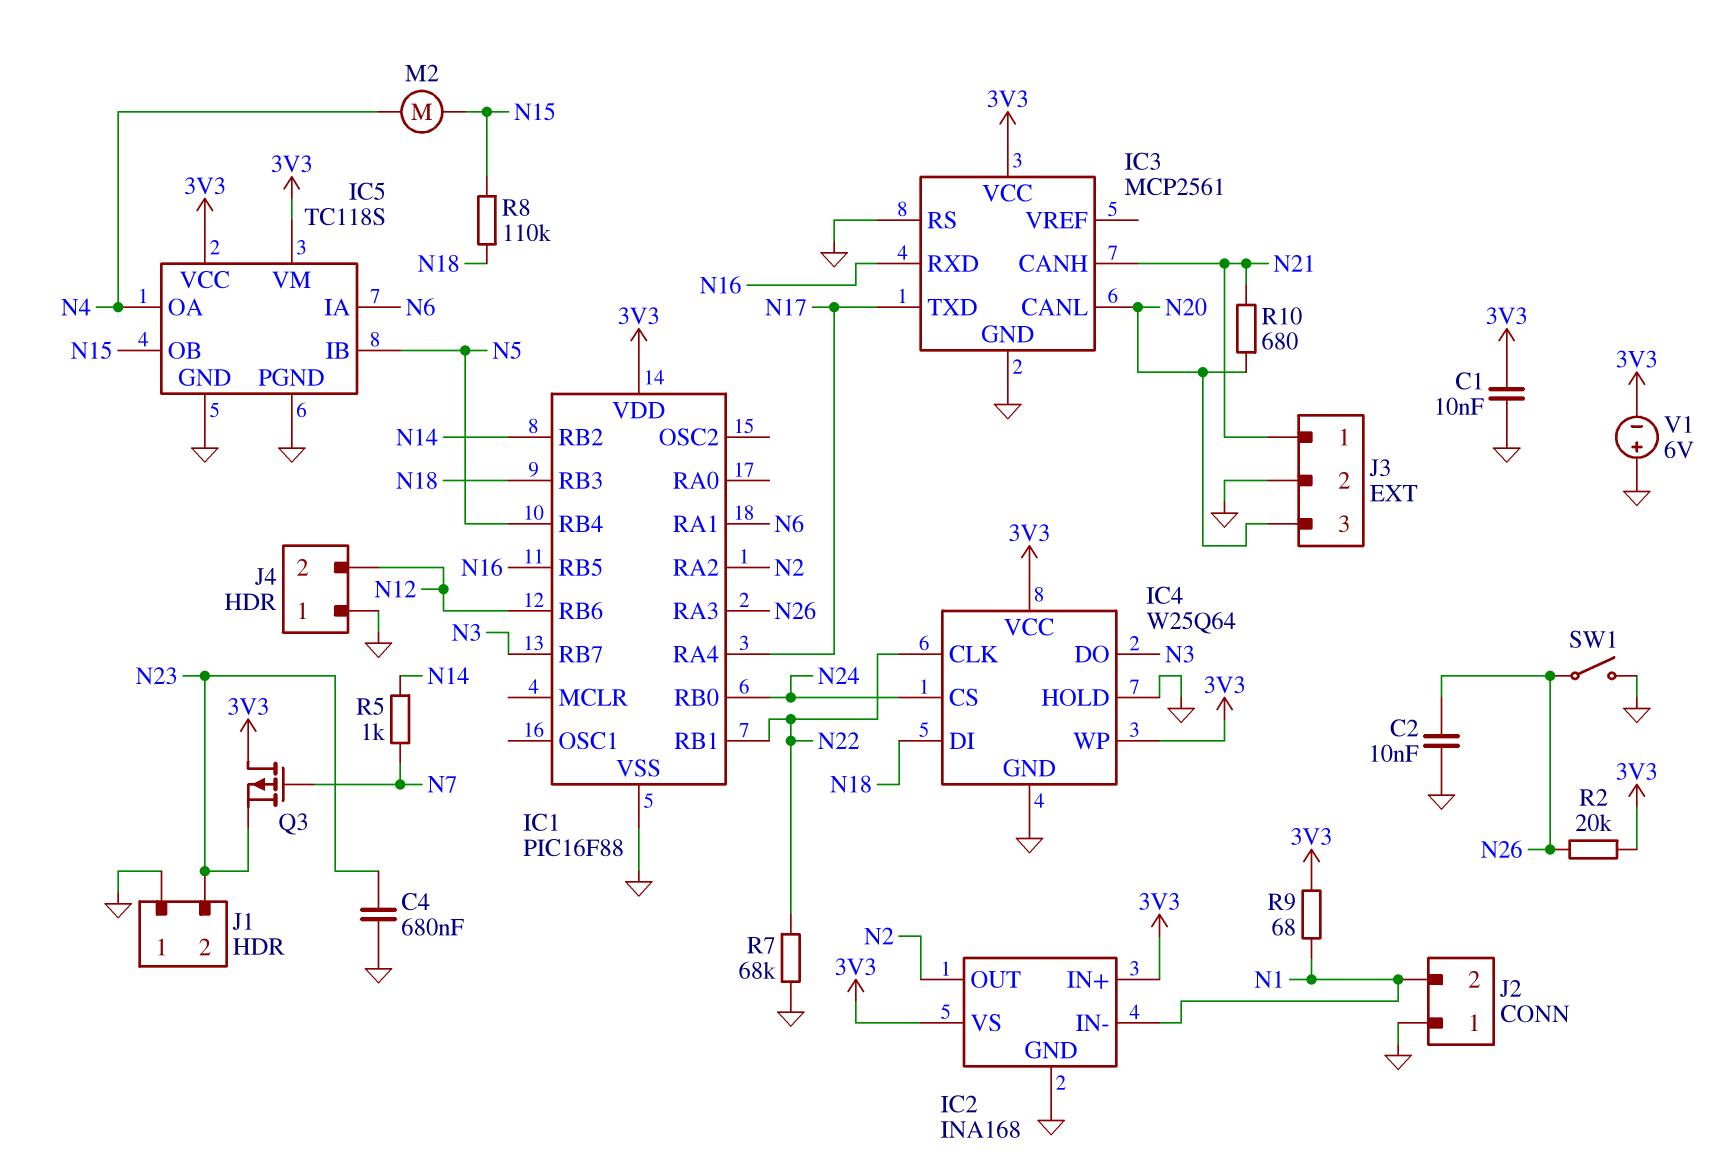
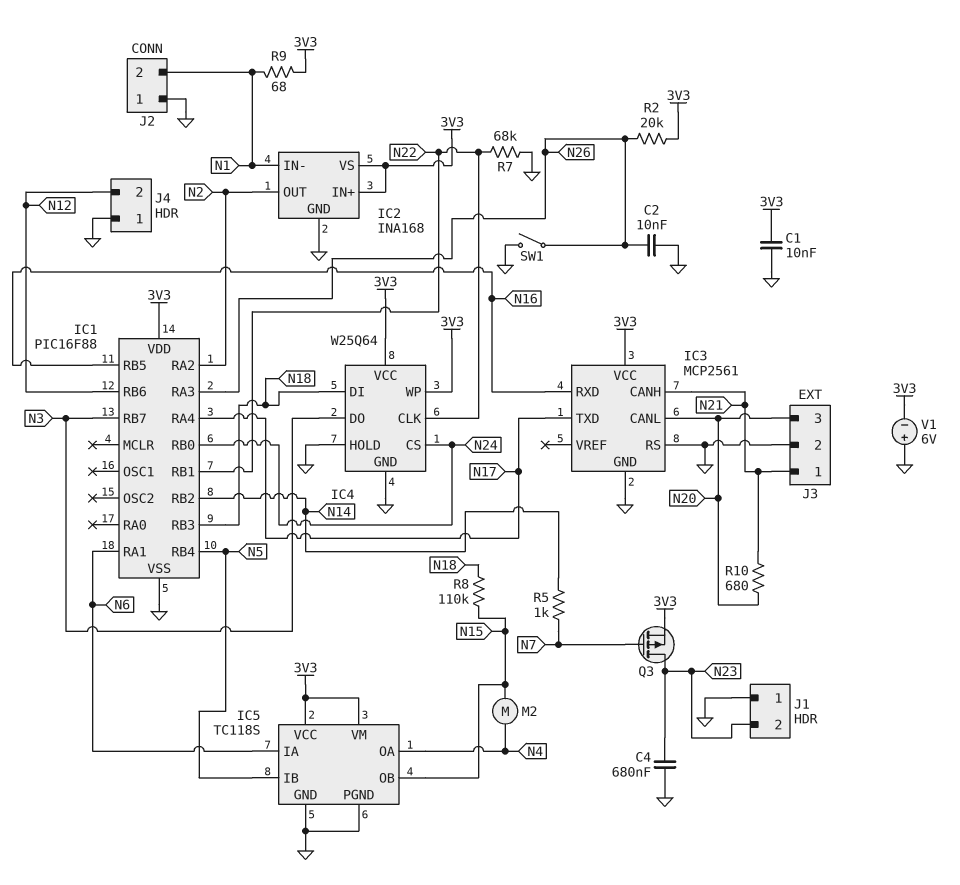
Q3: PMOS (G N7, D 3V3, S N23) -> PMOS (G N7, D N23, S 3V3)

